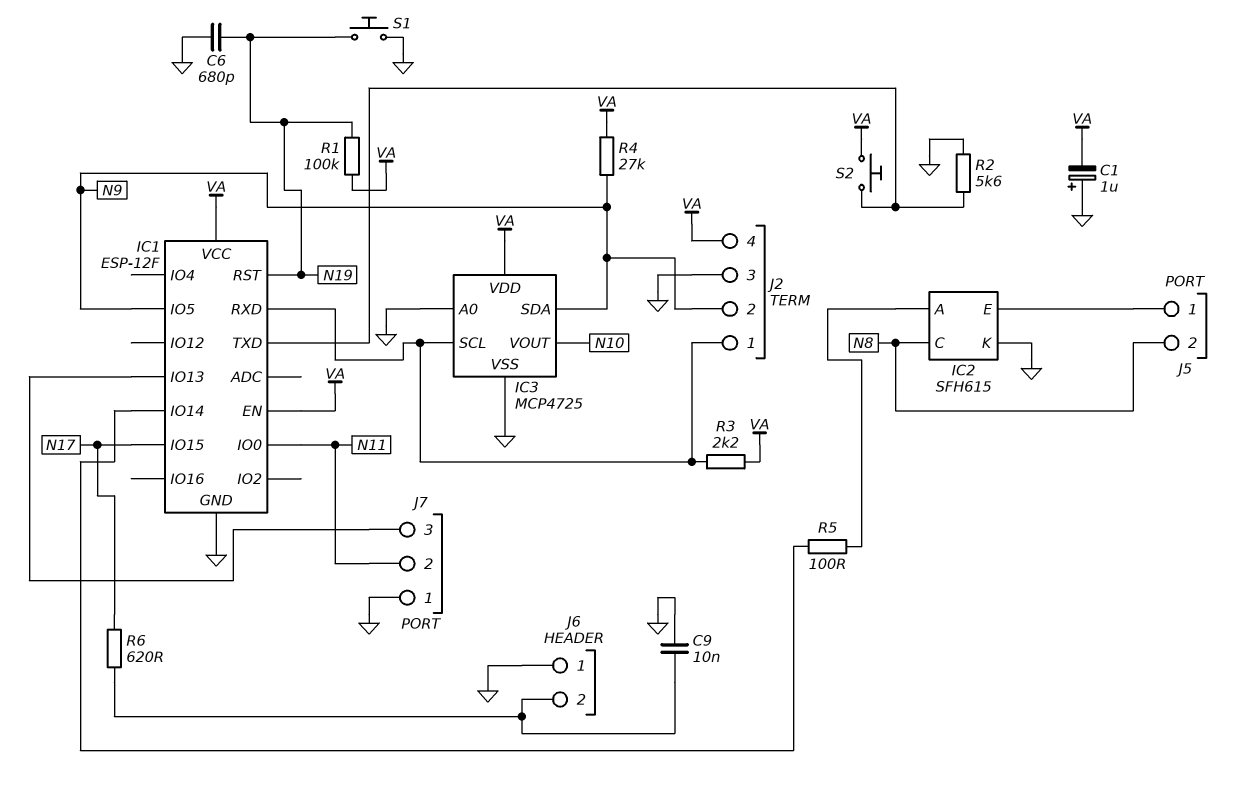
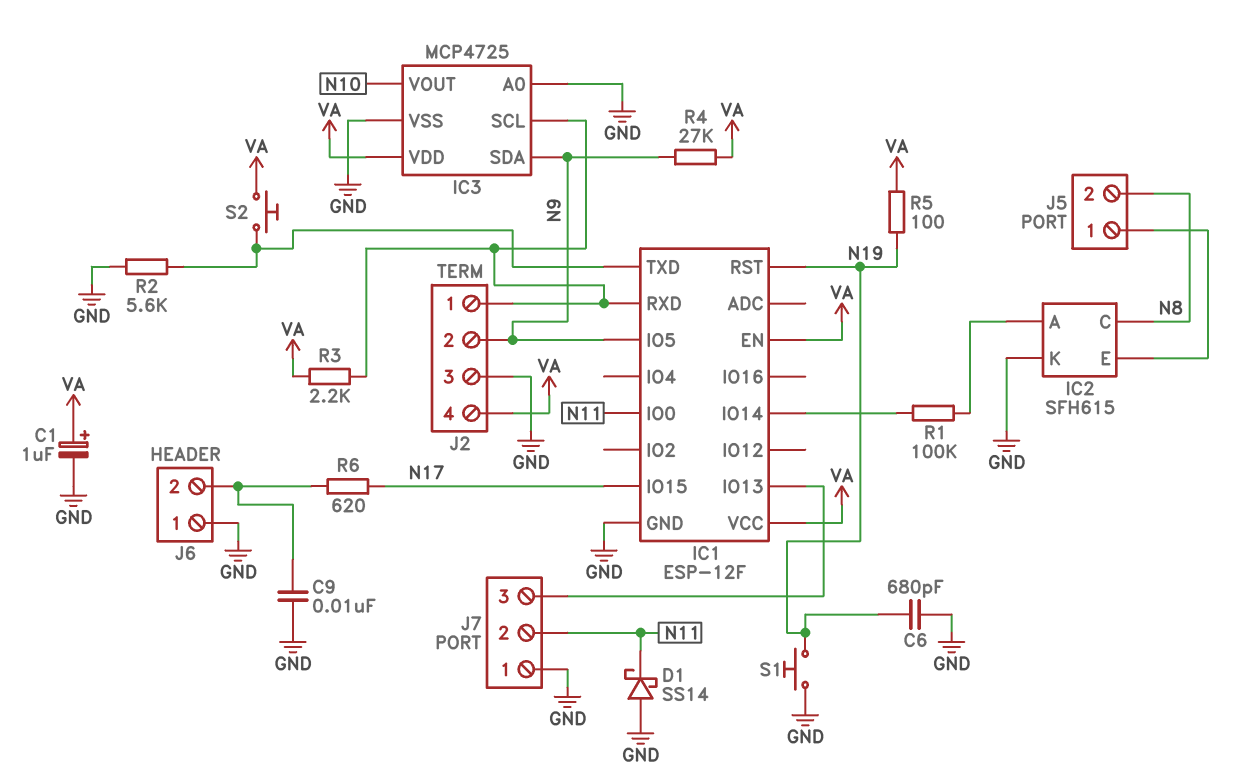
C1: 1uF (plus GND, minus VA) -> 1uF (plus VA, minus GND)
D1: none -> schottky SS14 (A GND, K N11)
R1: 100k (N19, VA) -> 100k (IC1/IO14, IC2/A)
R5: 100 (IC1/IO14, IC2/A) -> 100 (N19, VA)

